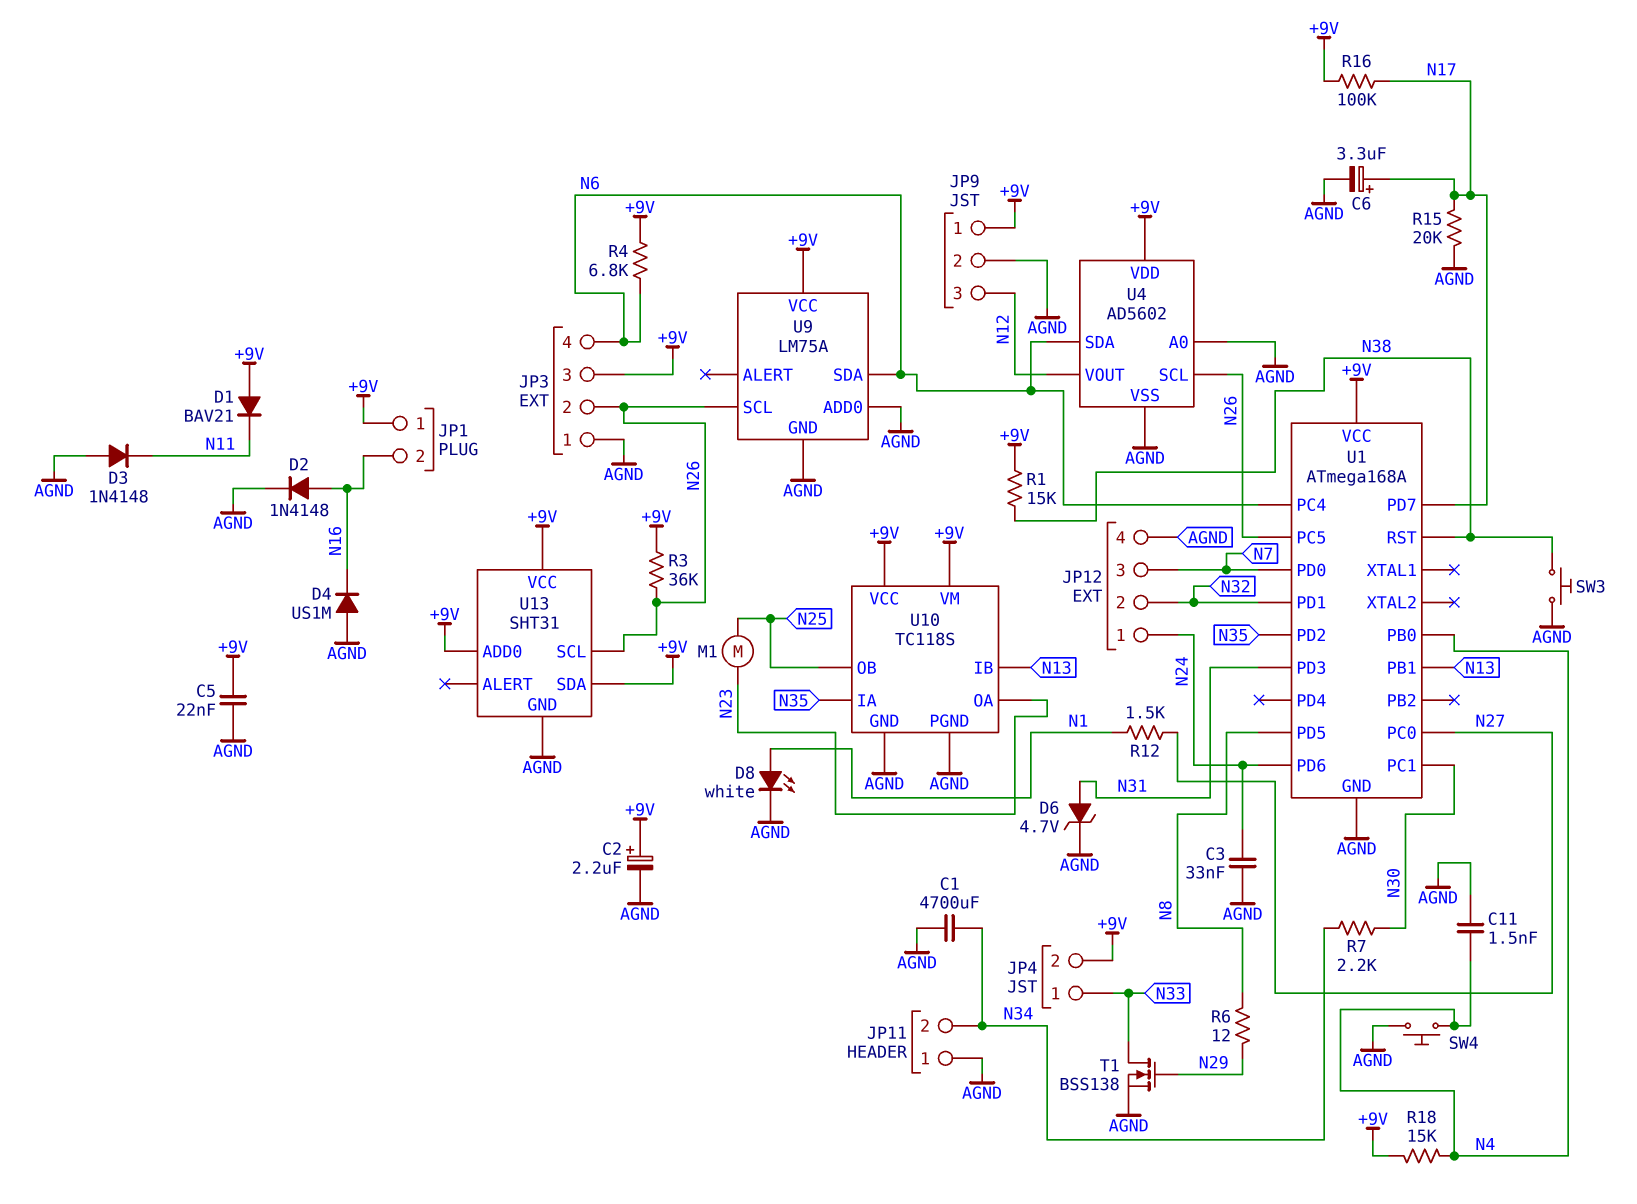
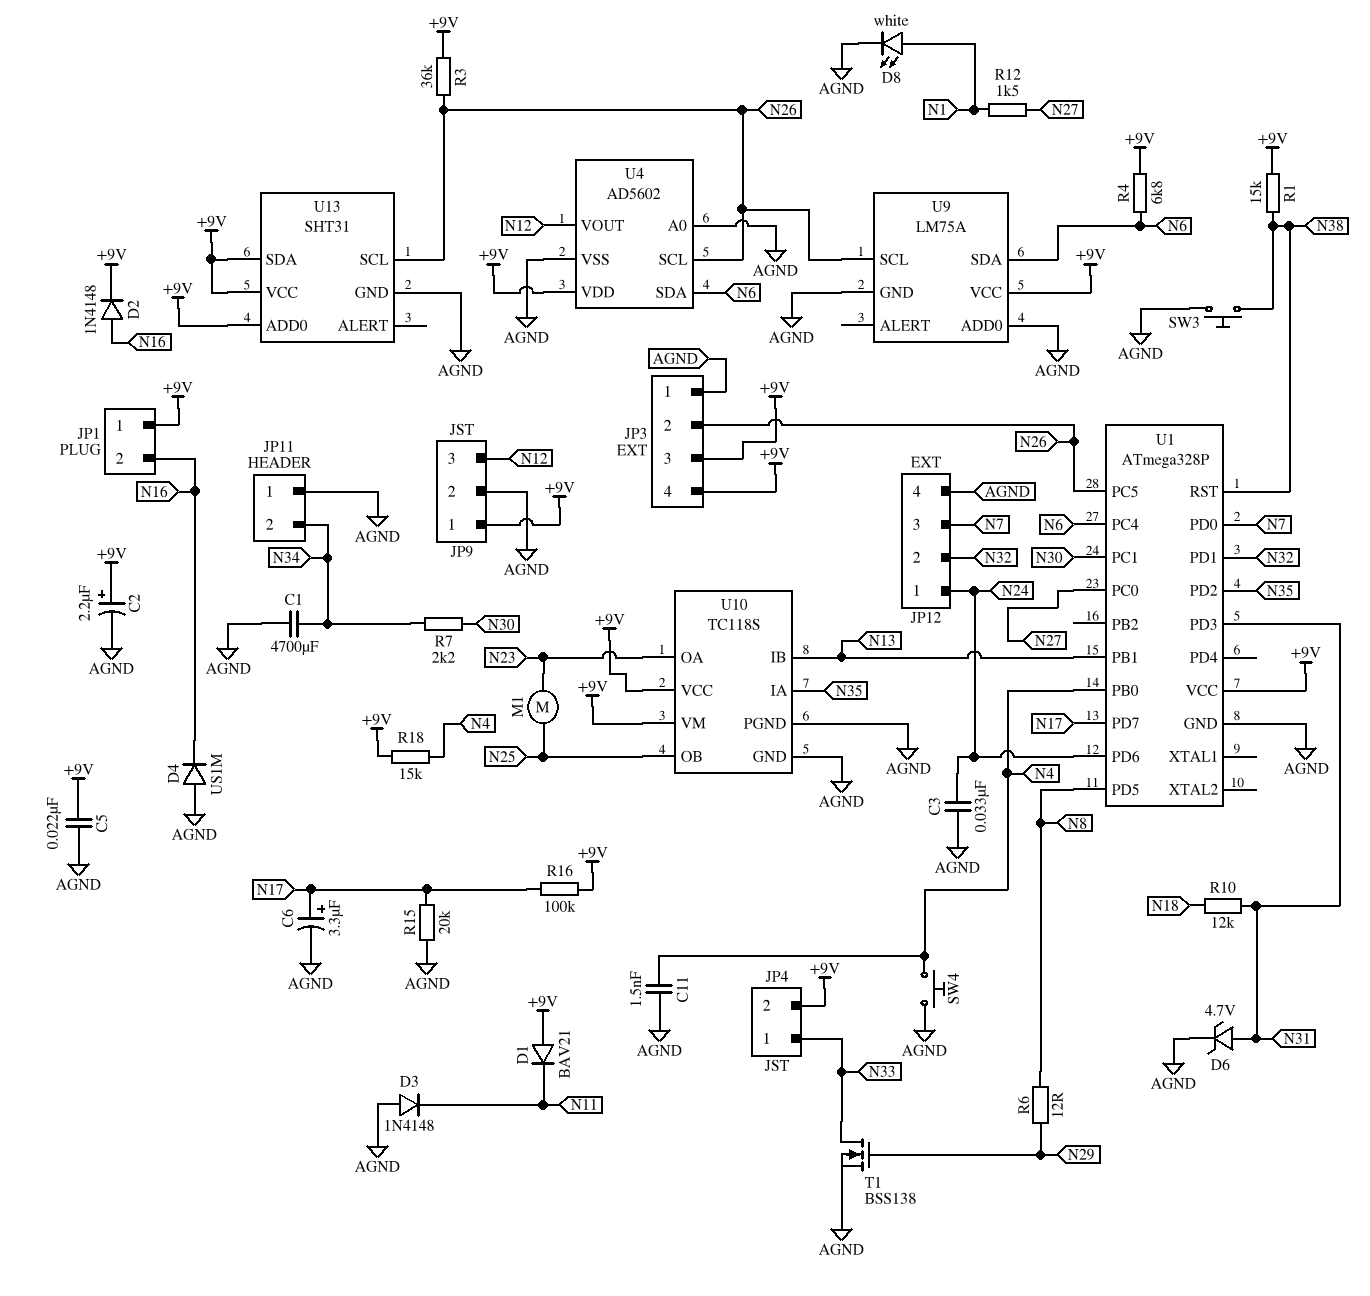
D2: diode 1N4148 (A N16, K AGND) -> diode 1N4148 (A N16, K +9V)
JP3 pin 4: N6 -> +9V
R10: none -> 12k (N18, N31)
U1: ATmega168A -> ATmega328P

